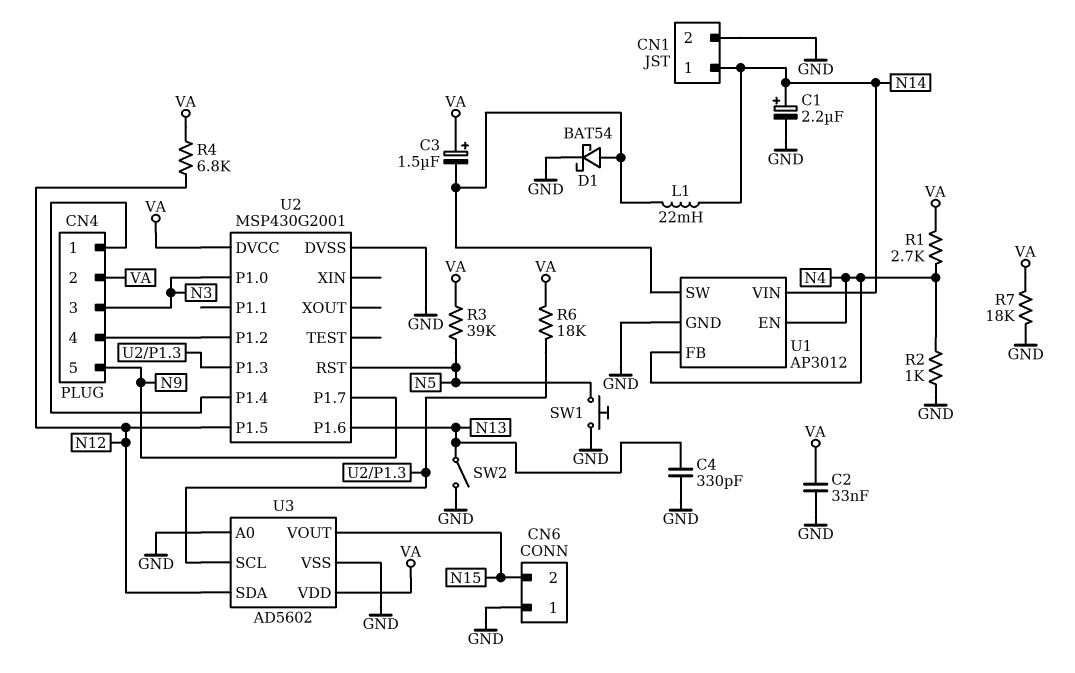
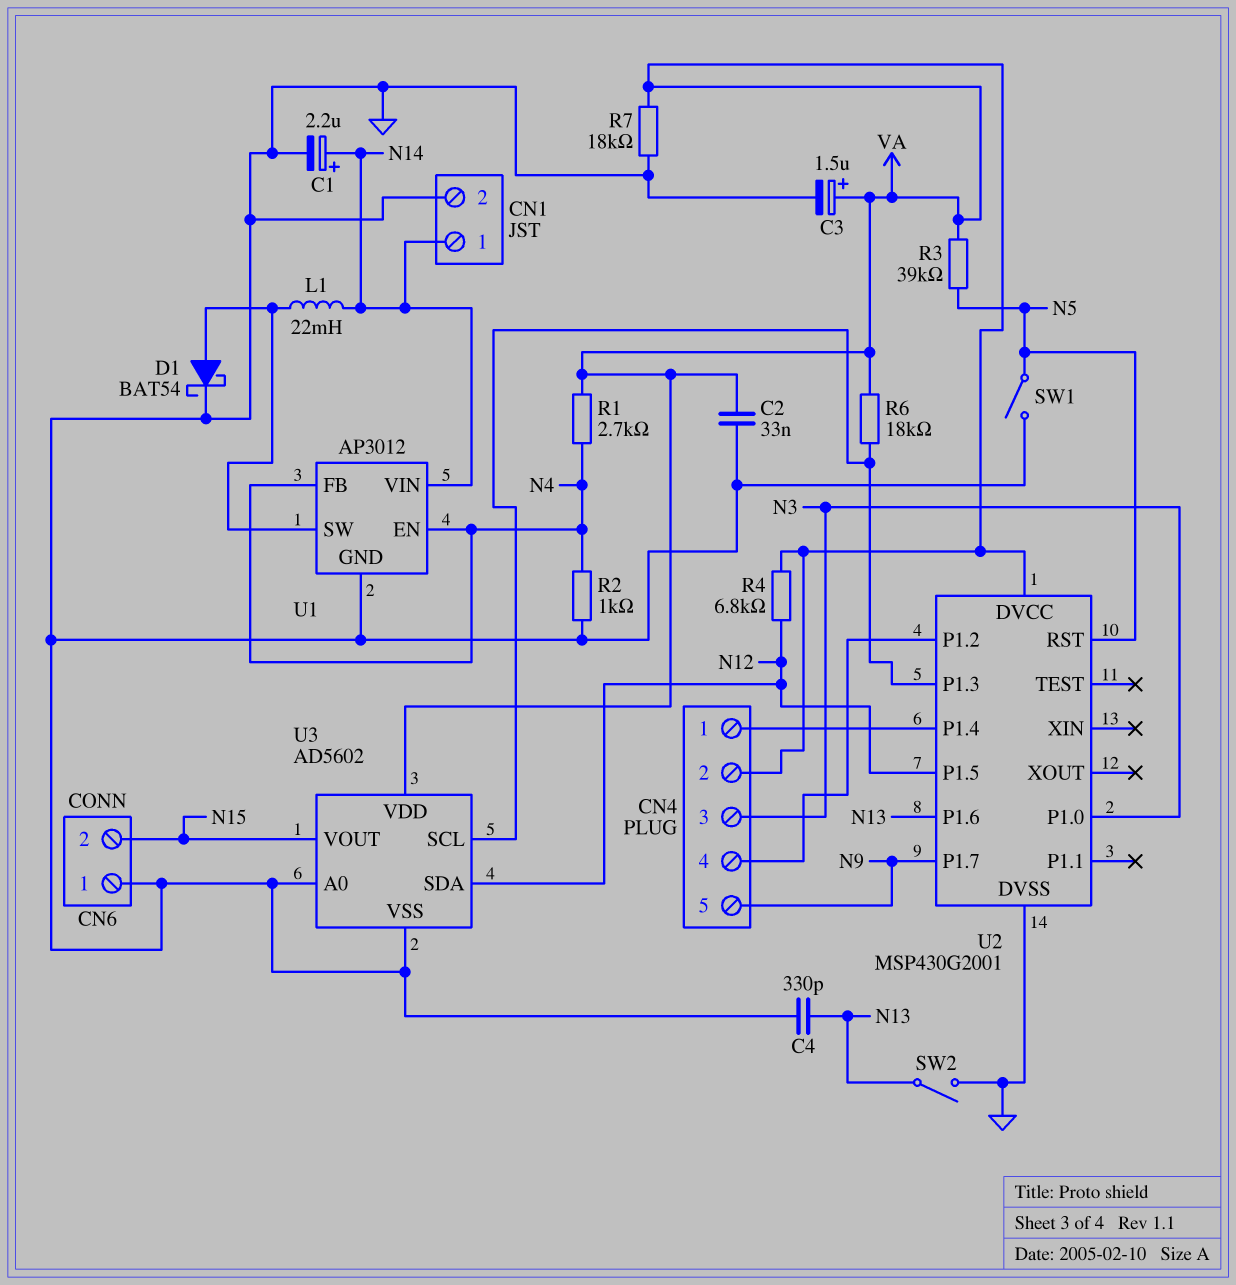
C3: 1.5uF (plus VA, minus U1/SW) -> 1.5uF (plus VA, minus GND)
SW1: button (GND, N5) -> switch (GND, N5)

